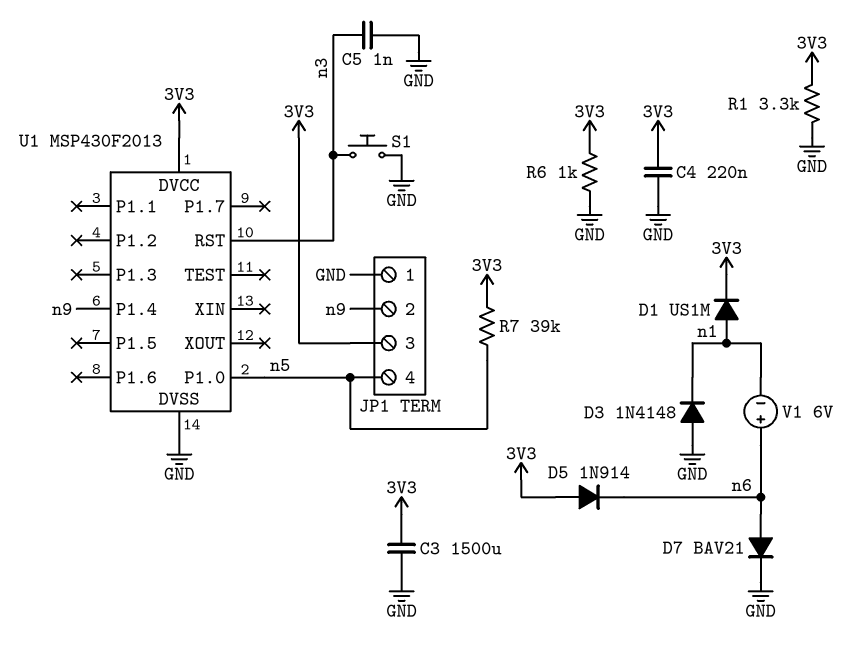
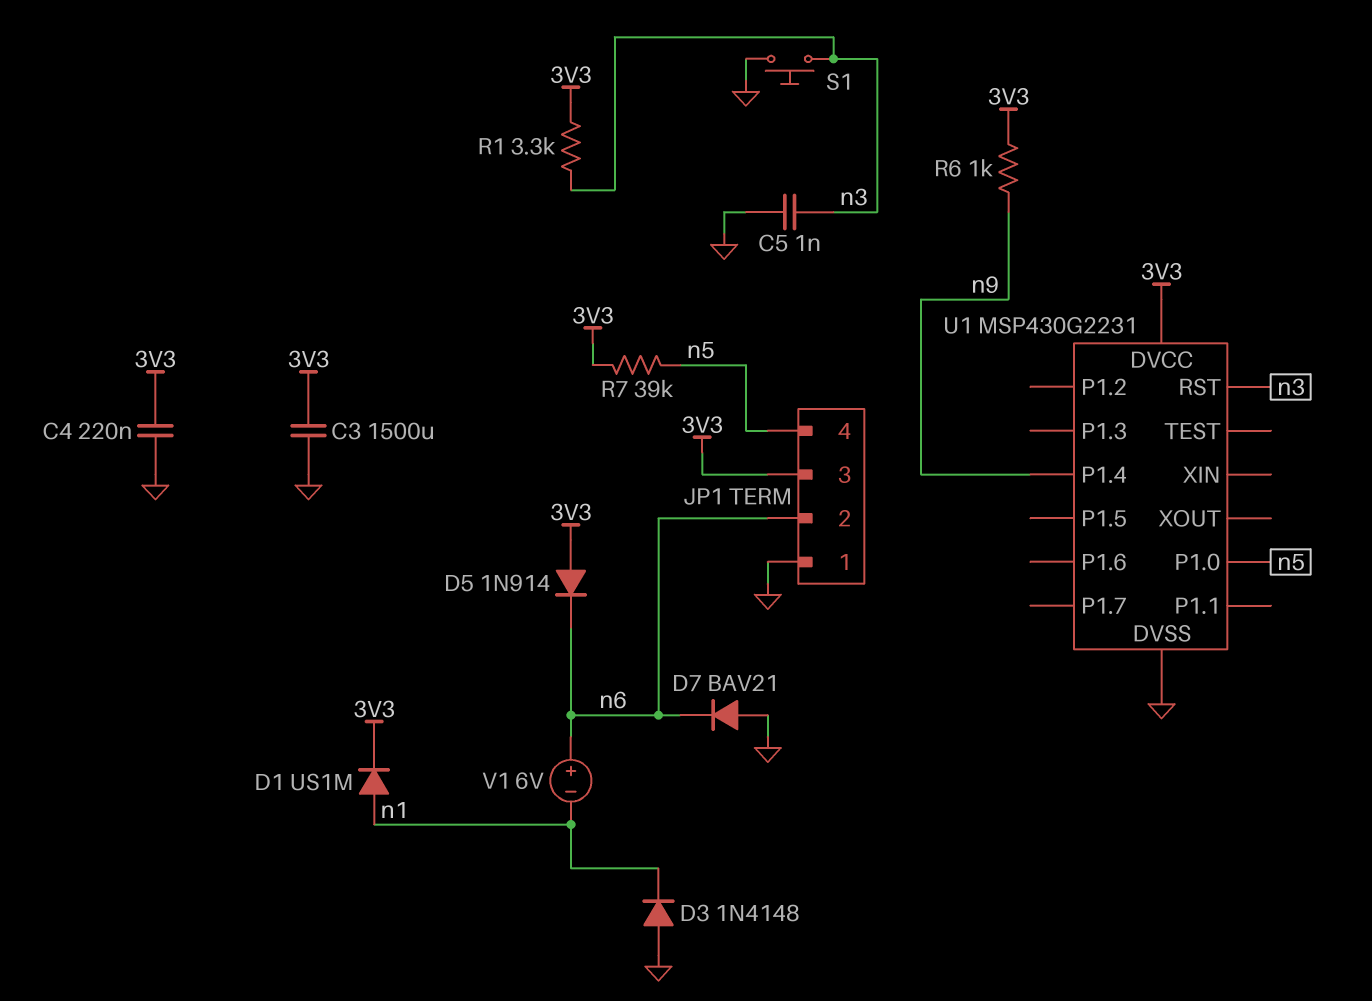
D7: diode BAV21 (A n6, K GND) -> diode BAV21 (A GND, K n6)
JP1 pin 2: n9 -> n6
R1: 3.3k (3V3, GND) -> 3.3k (3V3, n3)
R6: 1k (3V3, GND) -> 1k (3V3, n9)
U1: MSP430F2013 -> MSP430G2231

